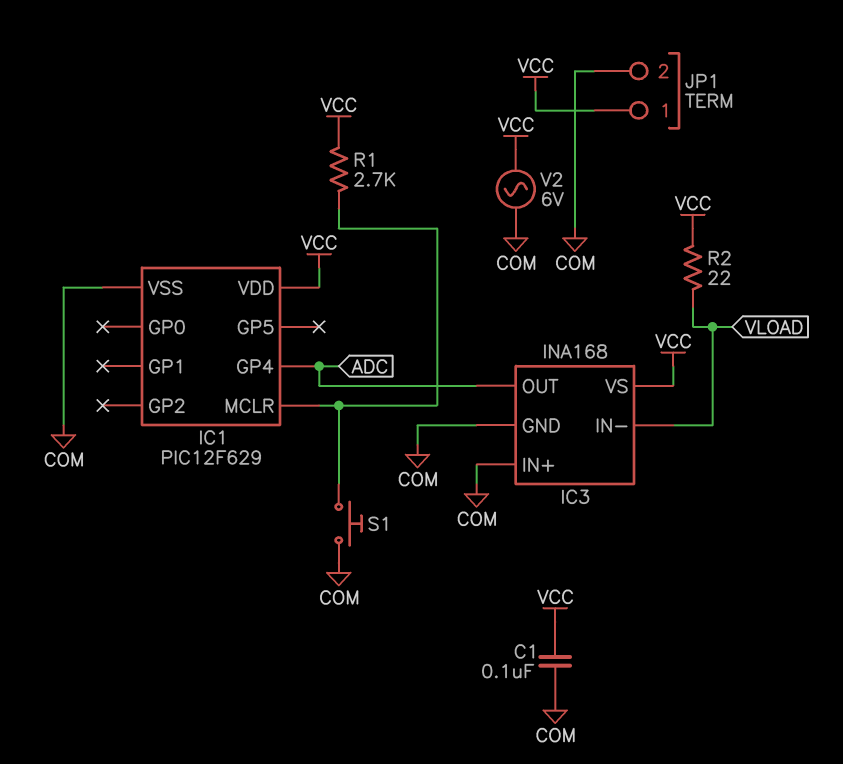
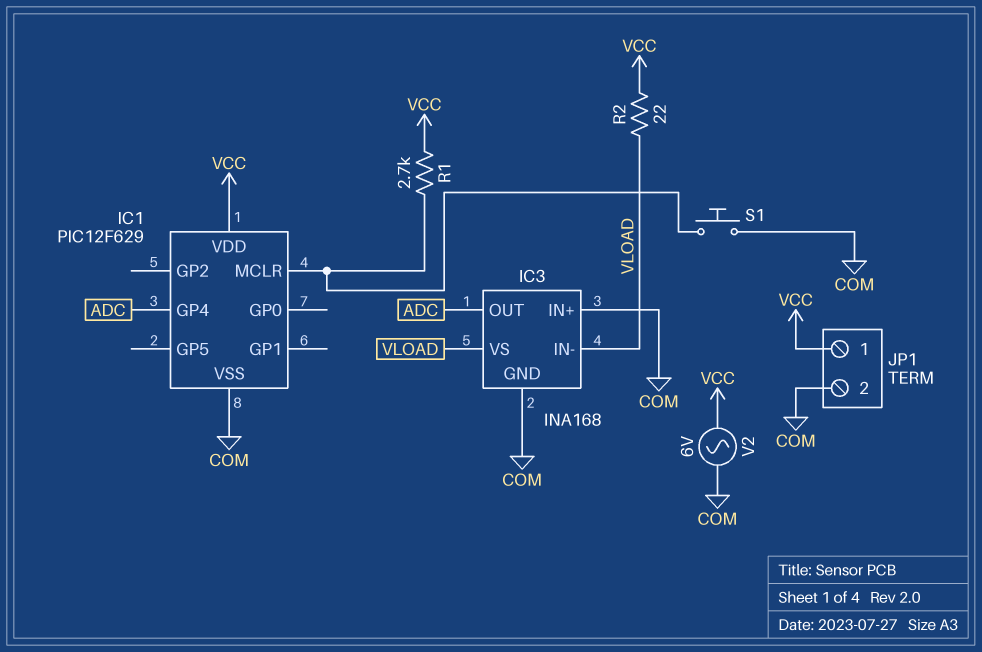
C1: 100nF (COM, VCC) -> none
IC3 pin VS: VCC -> VLOAD

